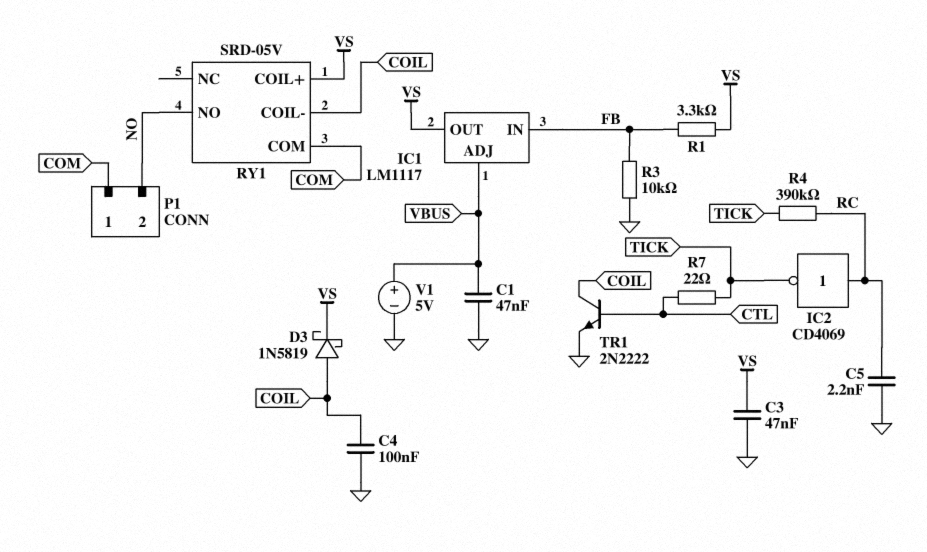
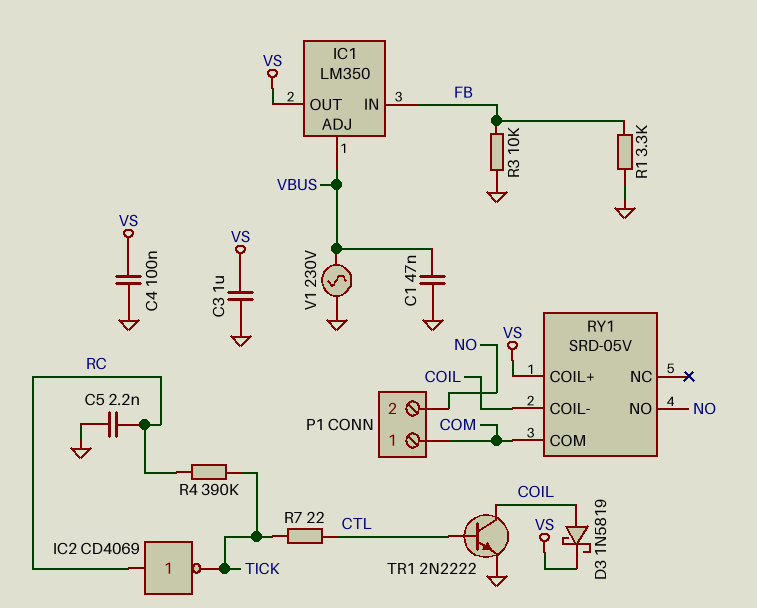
C3: 47nF (GND, VS) -> 1uF (GND, VS)
C4: 100nF (COIL, GND) -> 100nF (GND, VS)
IC1: LM1117 -> LM350
R1: 3.3k (FB, VS) -> 3.3k (FB, GND)
V1: 5V (plus VBUS, minus GND) -> AC 230V (GND, VBUS)

